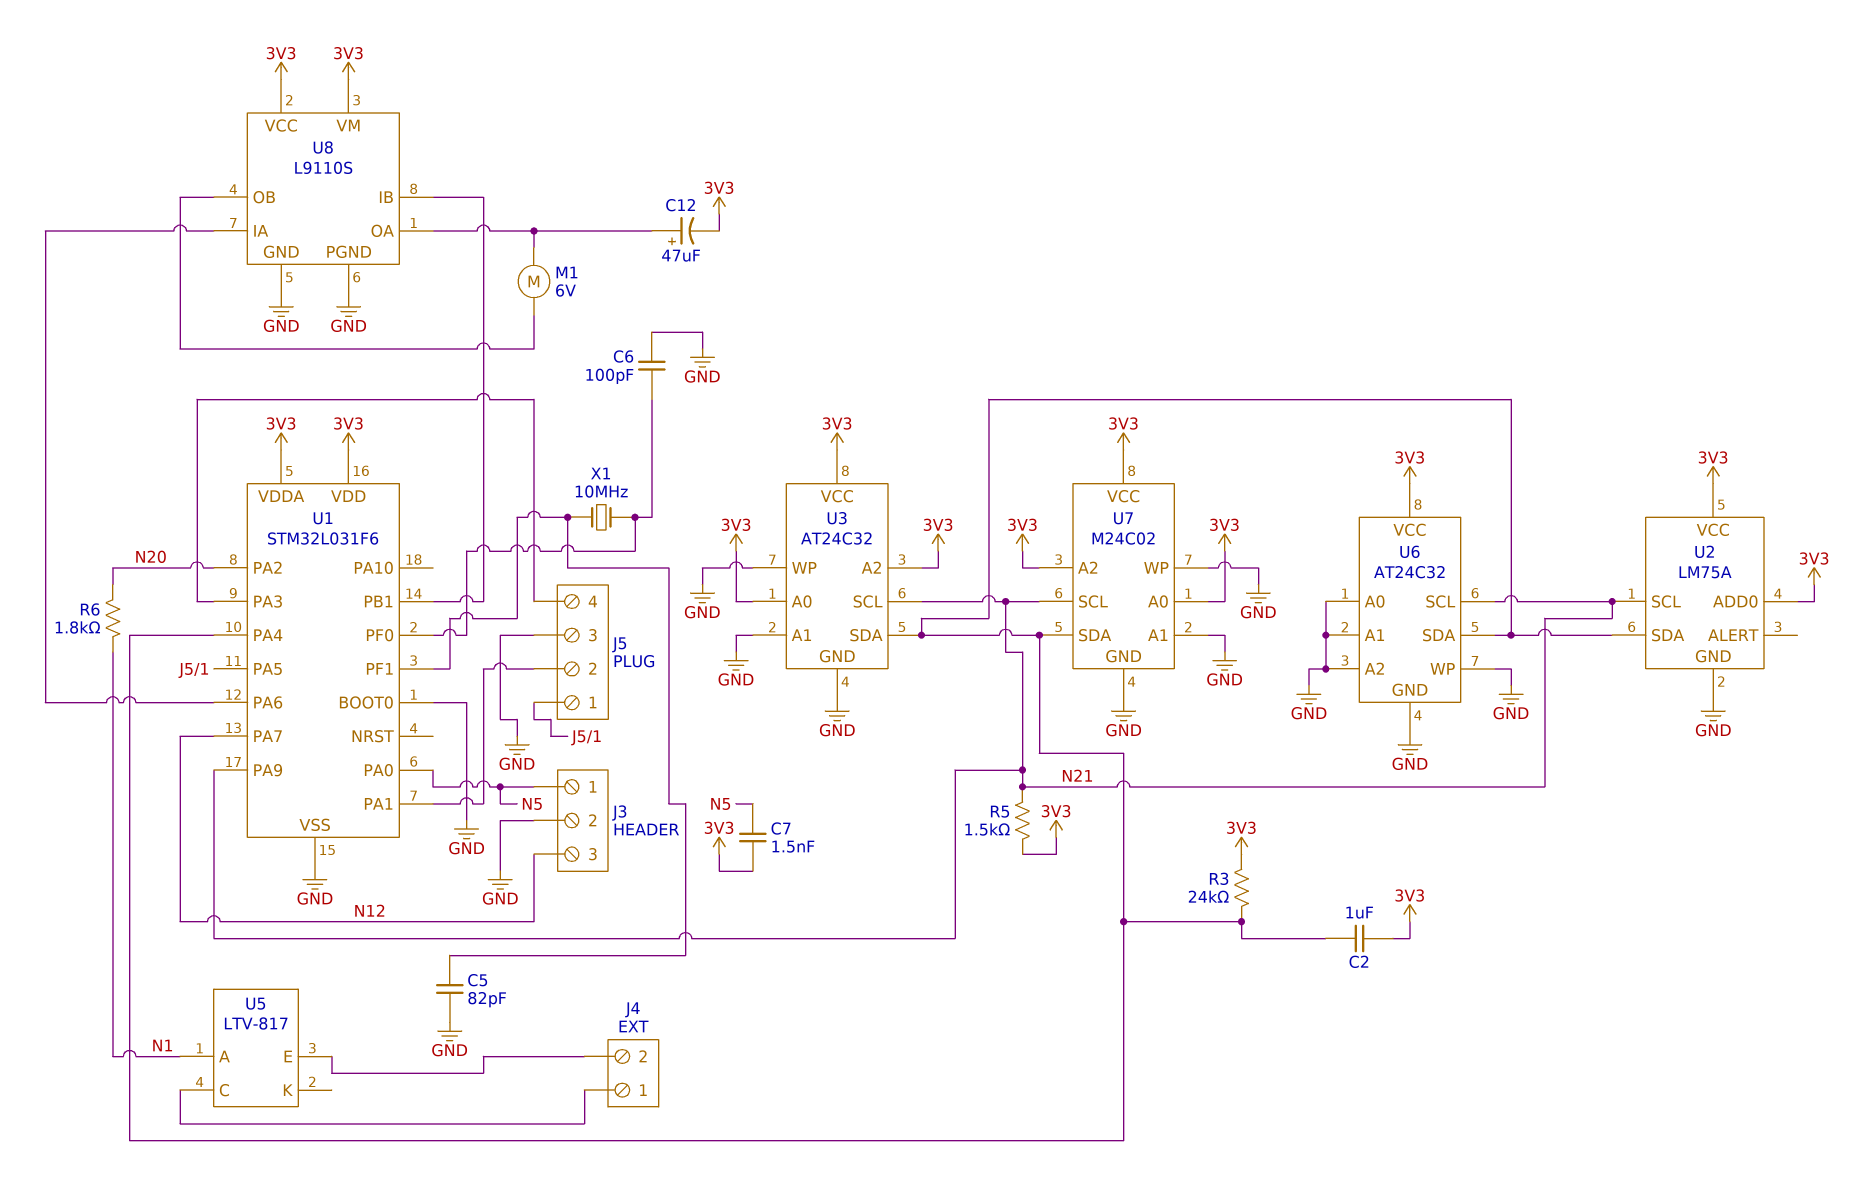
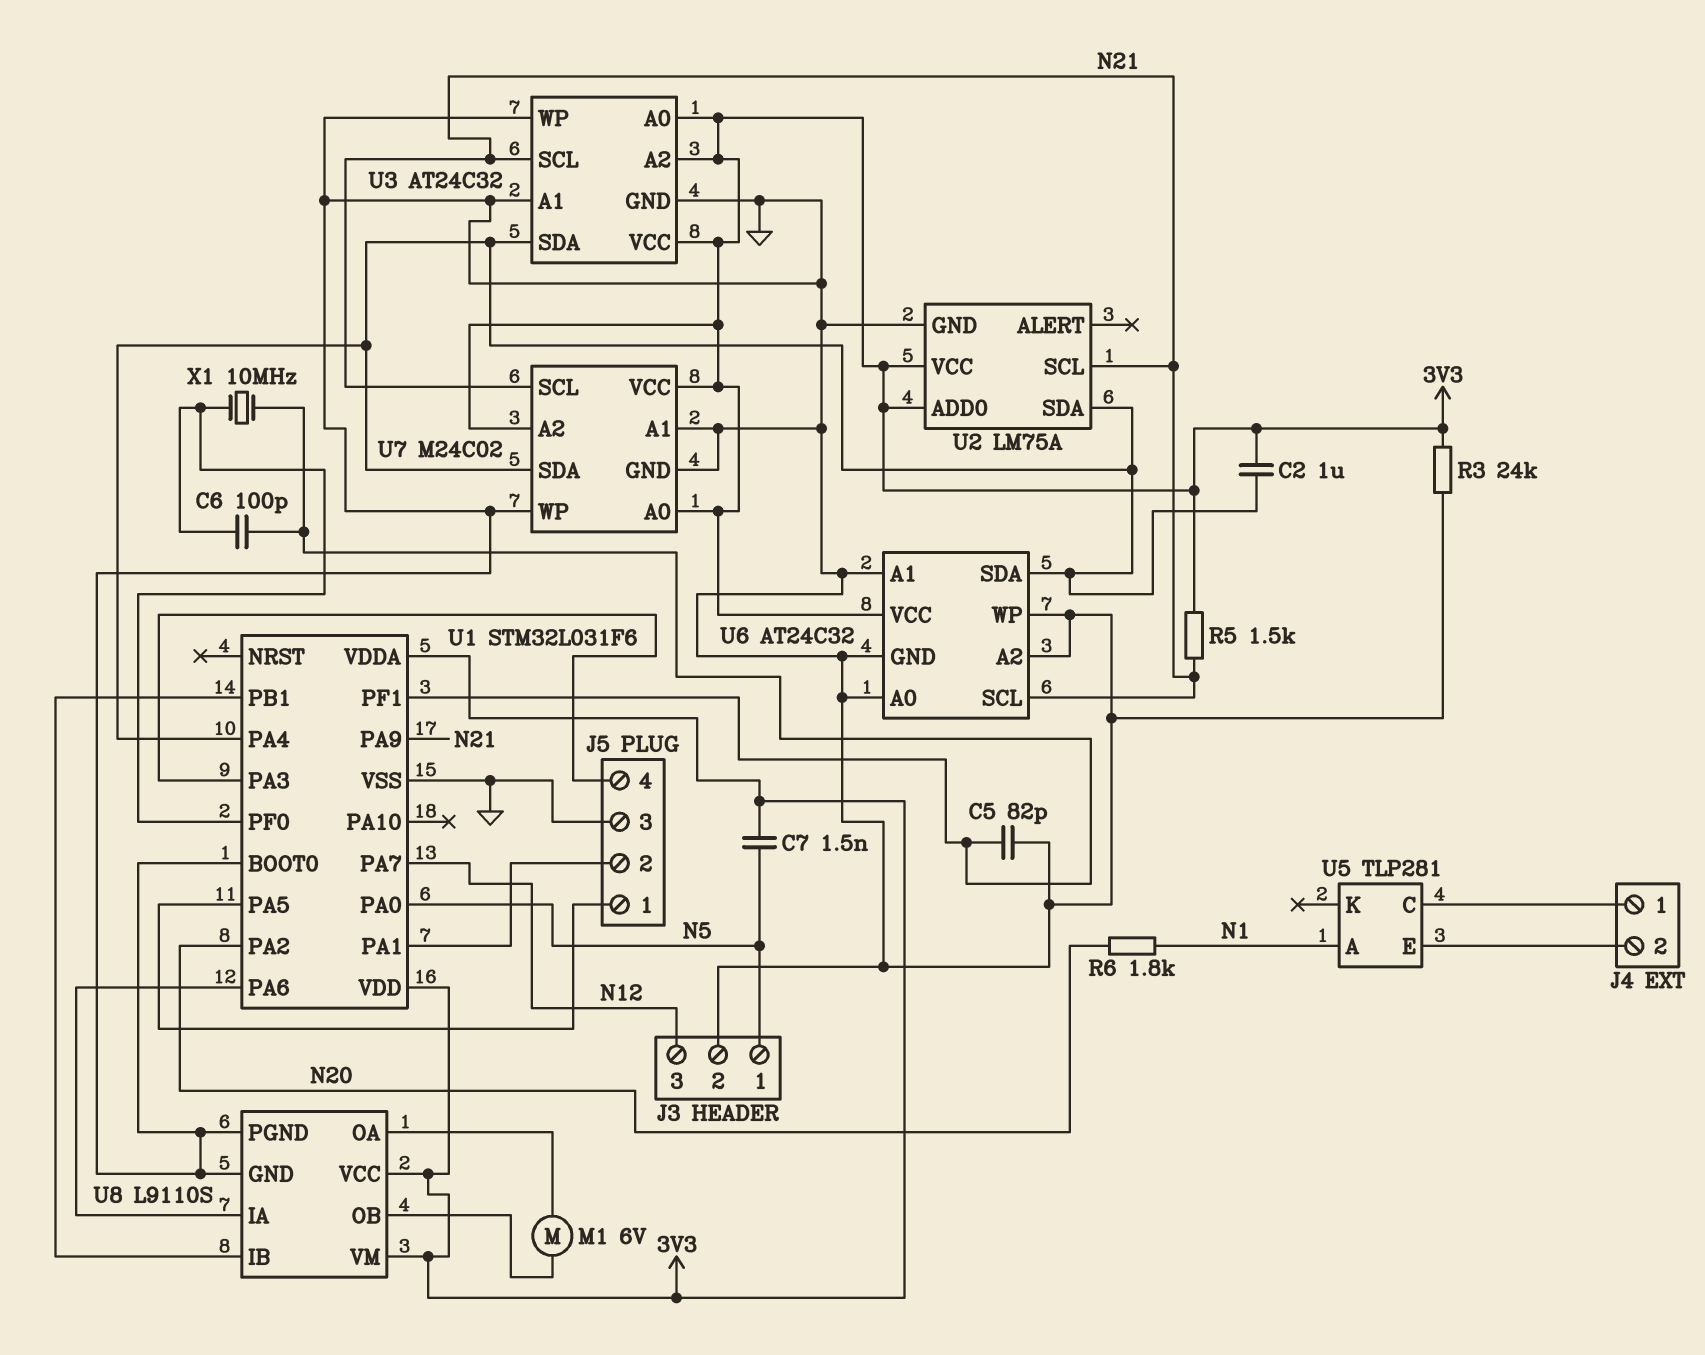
C6: 100pF (GND, U1/PF0) -> 100pF (U1/PF0, U1/PF1)
C12: 47uF (plus U8/OA, minus 3V3) -> none
R3: 24k (3V3, U1/PA4) -> 24k (3V3, GND)
U5: LTV-817 -> TLP281

